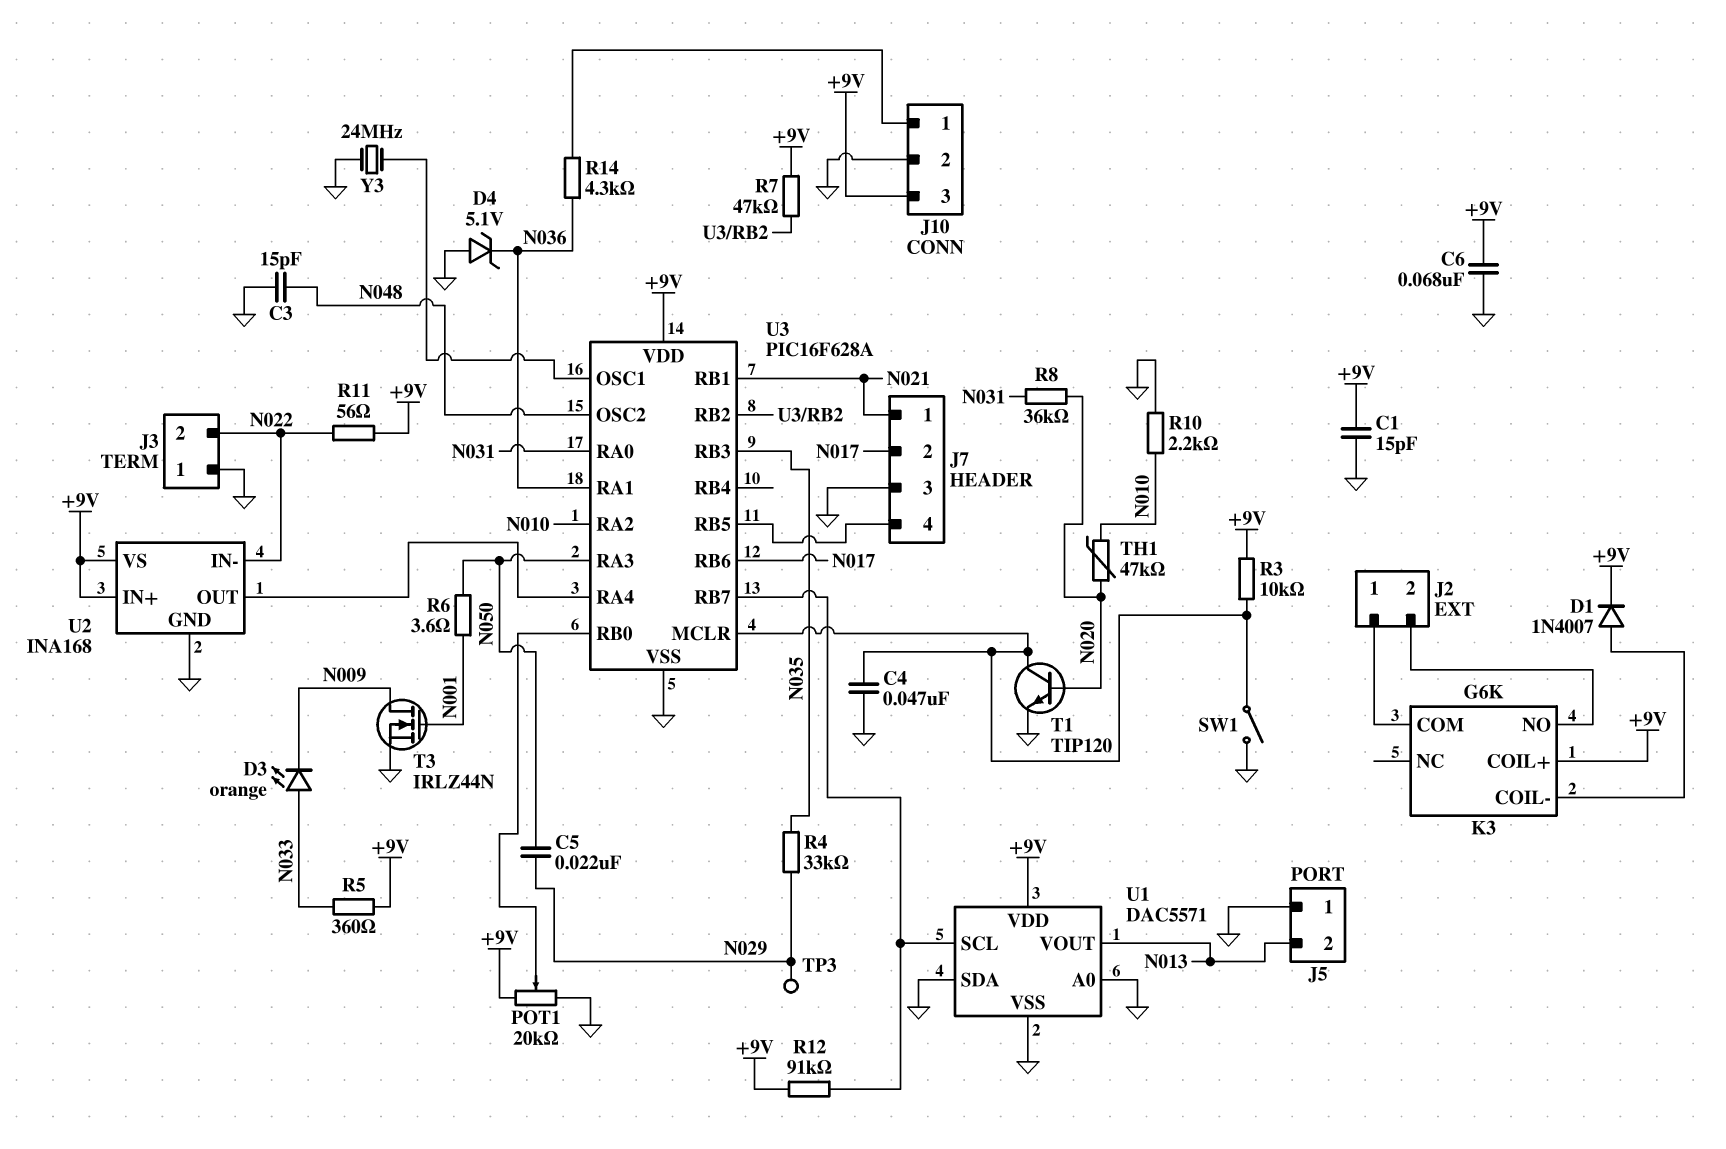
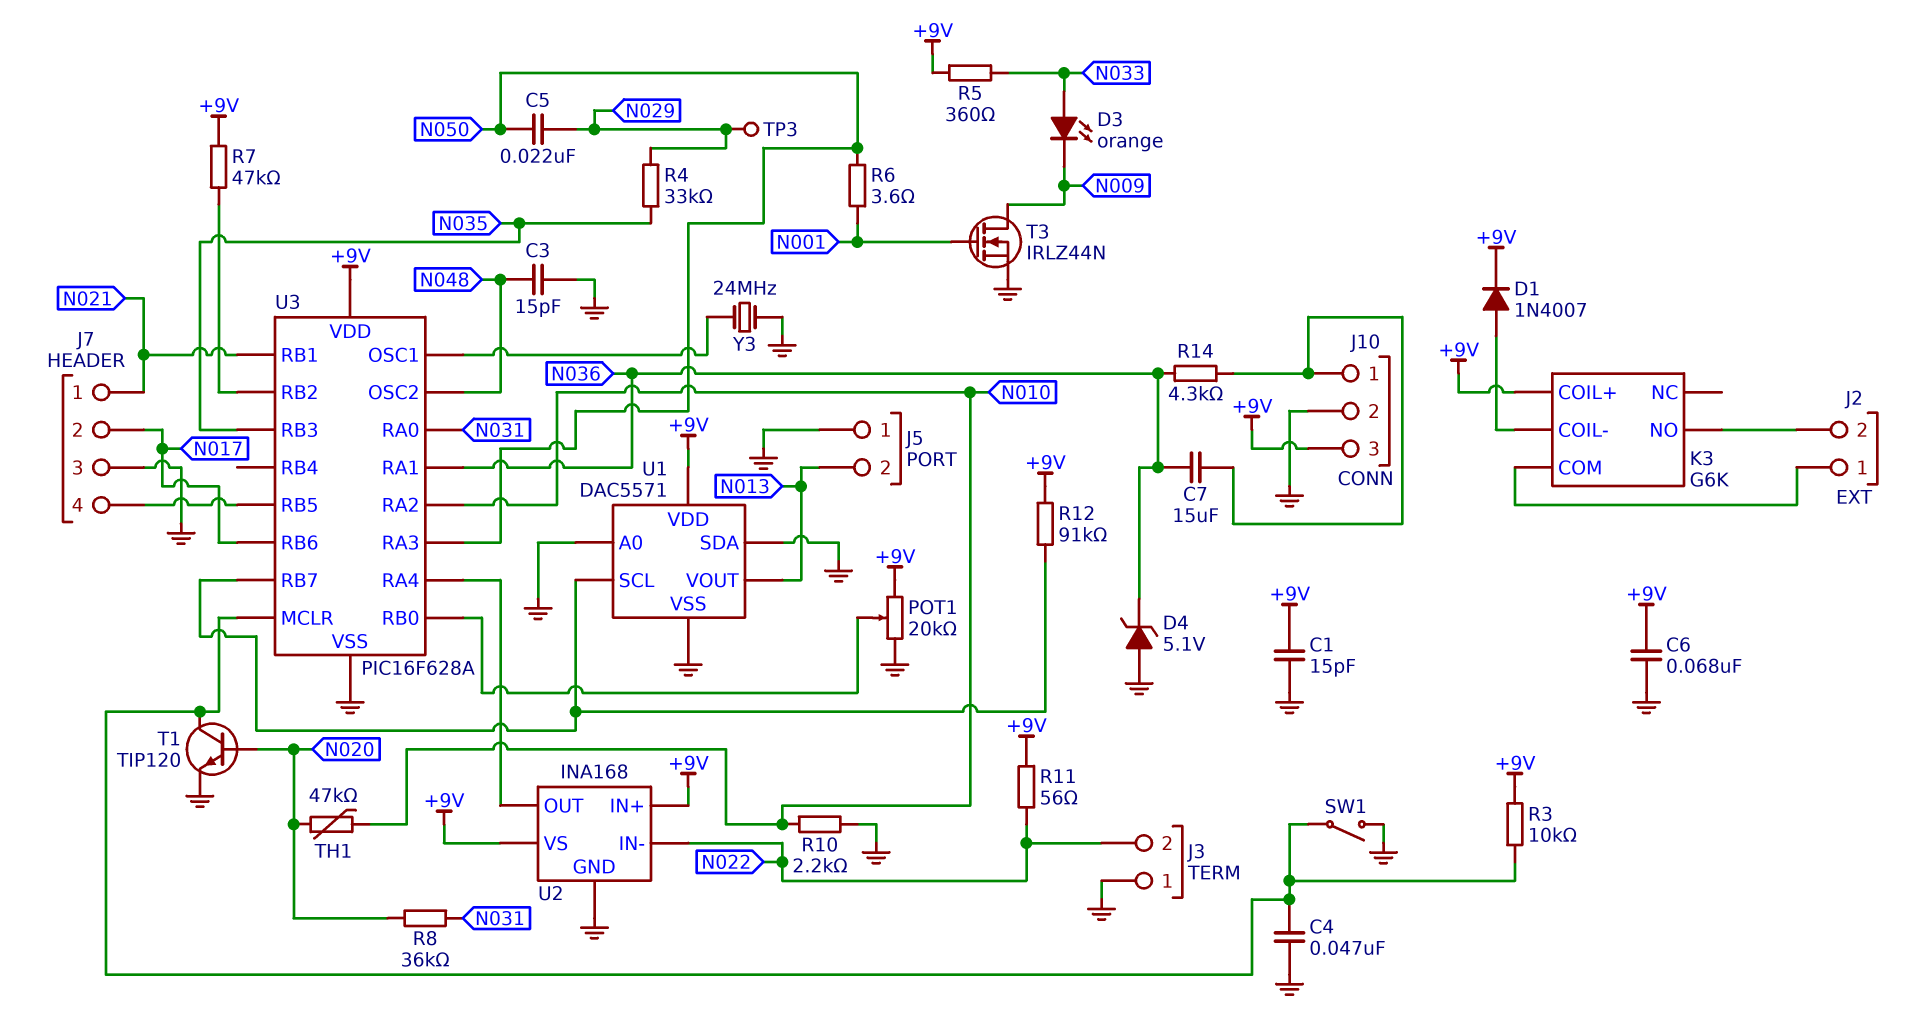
C7: none -> 15uF (J10/1, N036)

